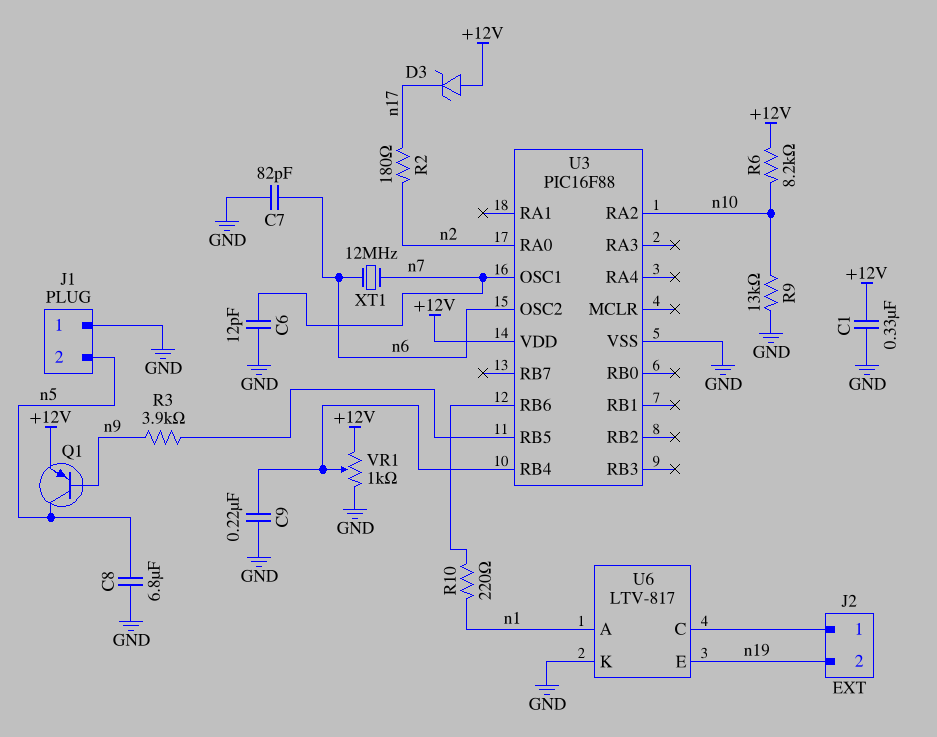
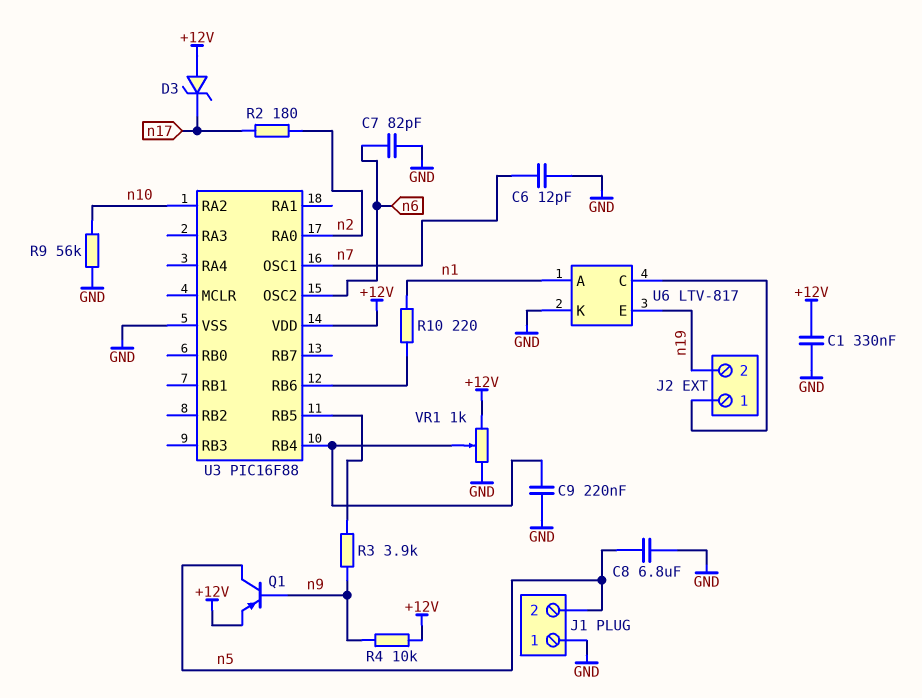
R4: none -> 10k (+12V, n9)
R6: 8.2k (+12V, n10) -> none
R9: 13k (GND, n10) -> 56k (GND, n10)
XT1: 12MHz (n6, n7) -> none

